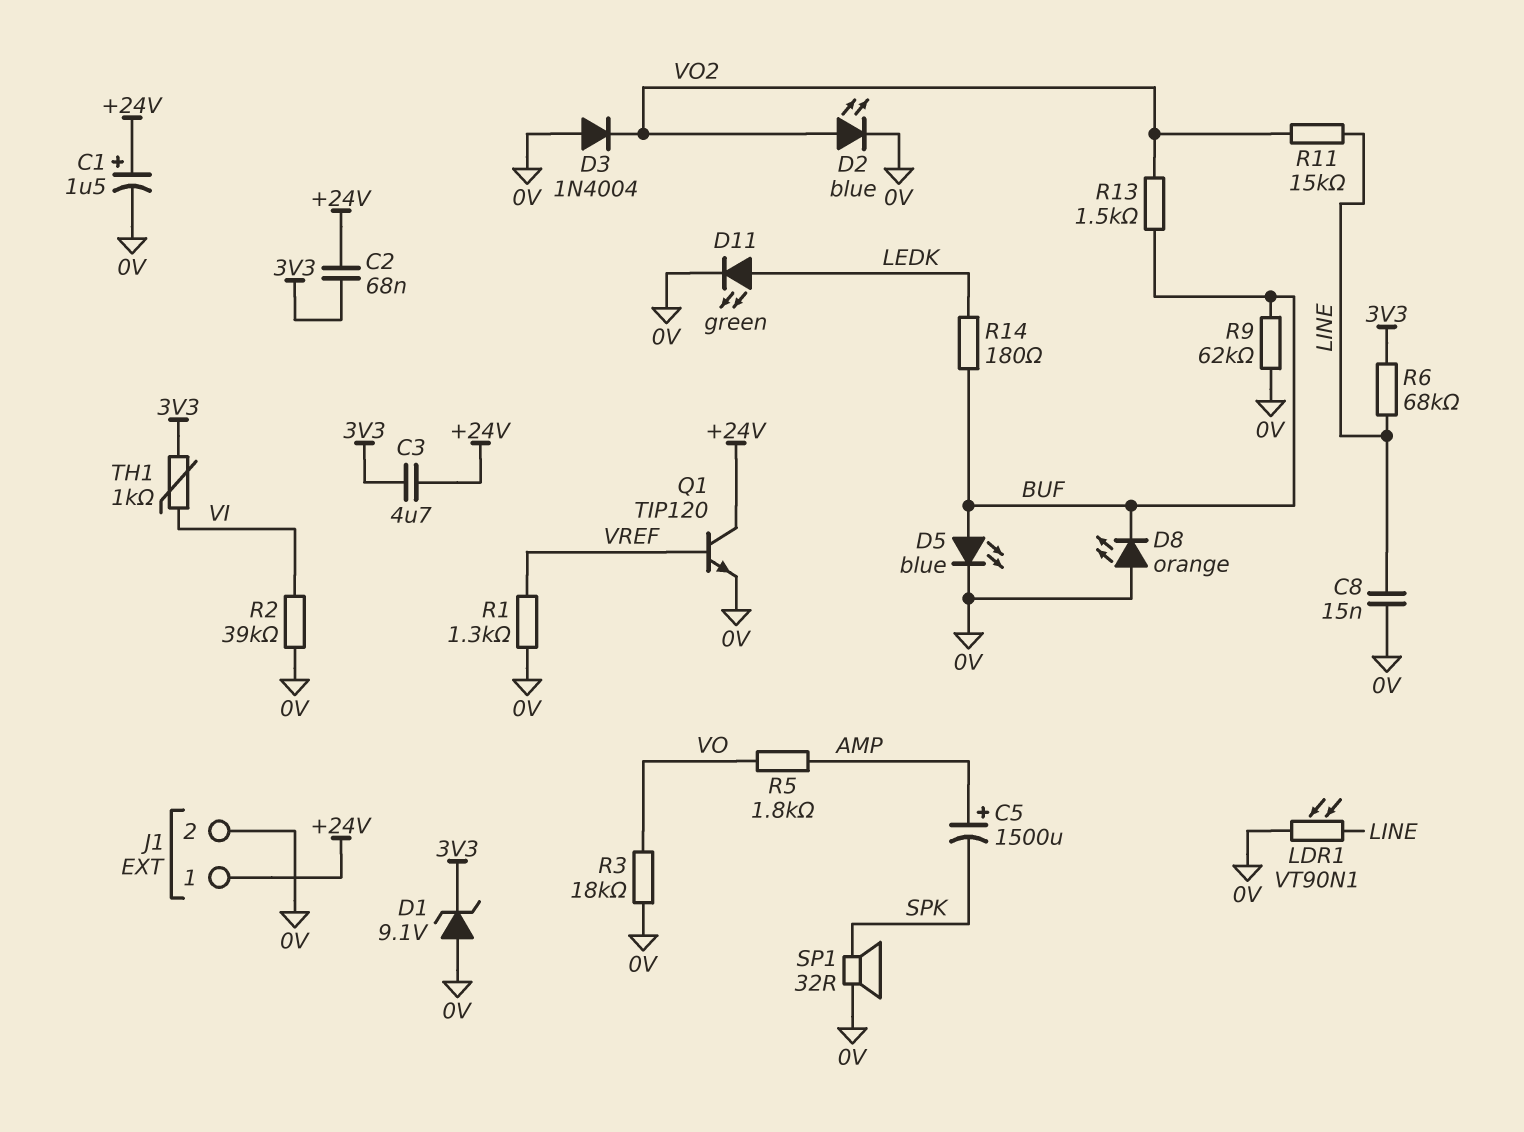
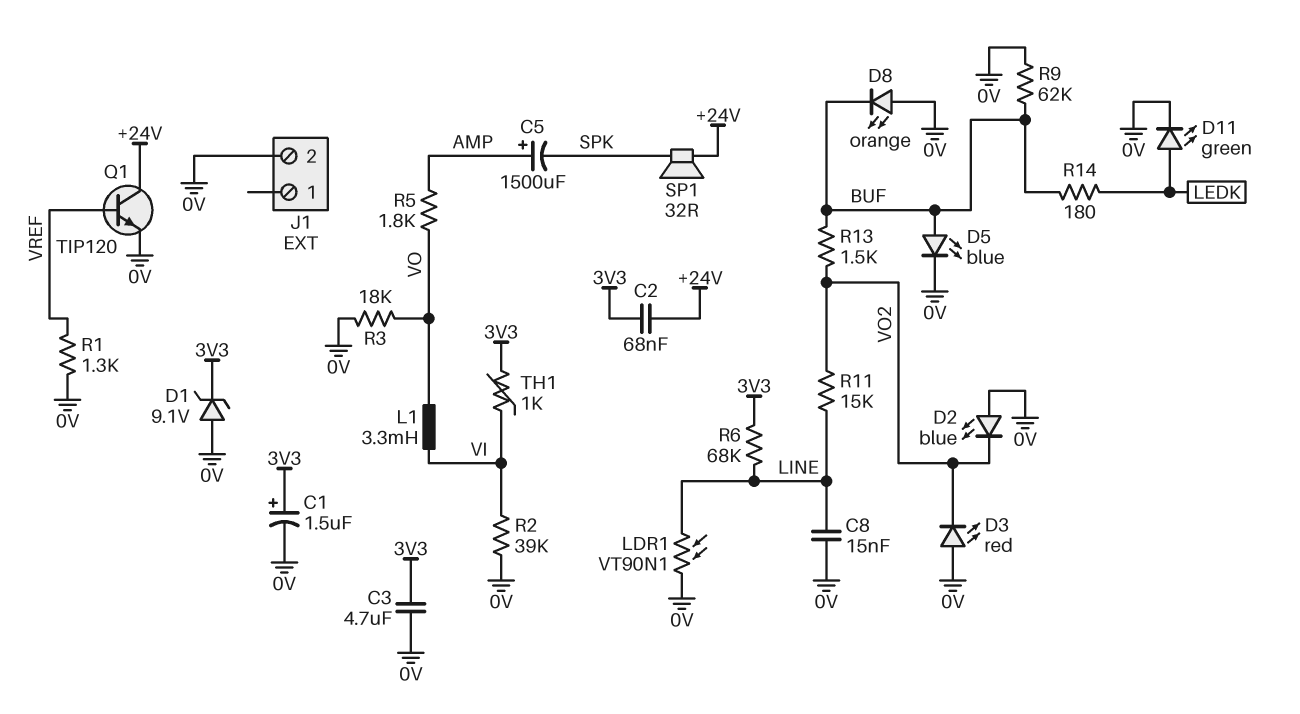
C1: 1.5uF (plus +24V, minus 0V) -> 1.5uF (plus 3V3, minus 0V)
C3: 4.7uF (+24V, 3V3) -> 4.7uF (0V, 3V3)
D2: LED blue (A VO2, K 0V) -> LED blue (A 0V, K VO2)
D3: diode 1N4004 (A 0V, K VO2) -> LED red (A 0V, K VO2)
J1 pin 1: +24V -> none
L1: none -> 3.3mH (VI, VO)
SP1: speaker 32R (0V, SPK) -> speaker 32R (+24V, SPK)

